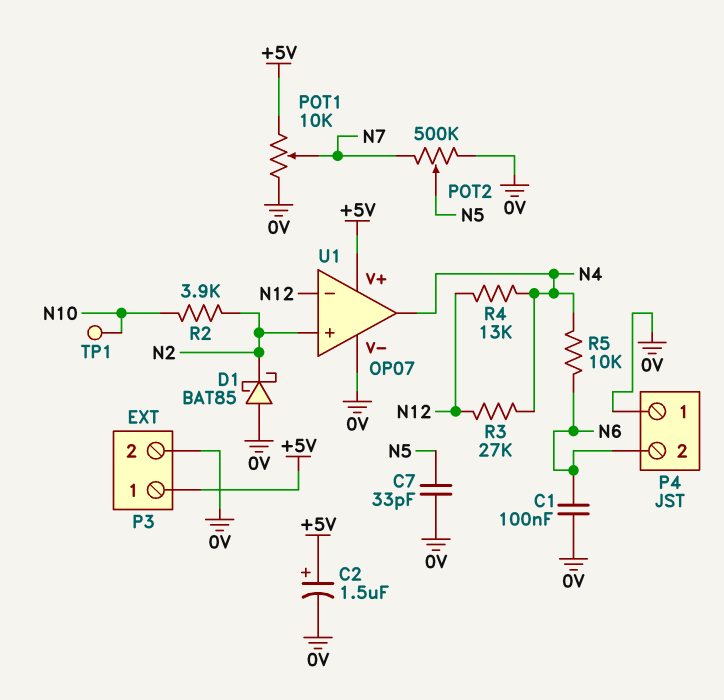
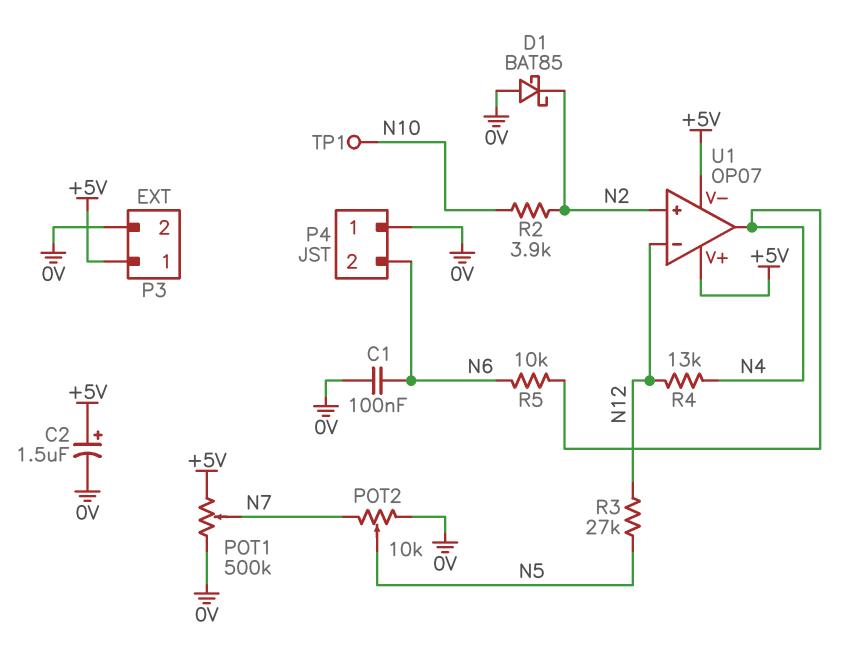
C7: 33pF (0V, N5) -> none
POT1: 10k (+5V, 0V, wiper N7) -> 500k (+5V, 0V, wiper N7)
POT2: 500k (0V, N7, wiper N5) -> 10k (0V, N7, wiper N5)
R3: 27k (N4, N12) -> 27k (N5, N12)
U1 pin V-: 0V -> +5V

